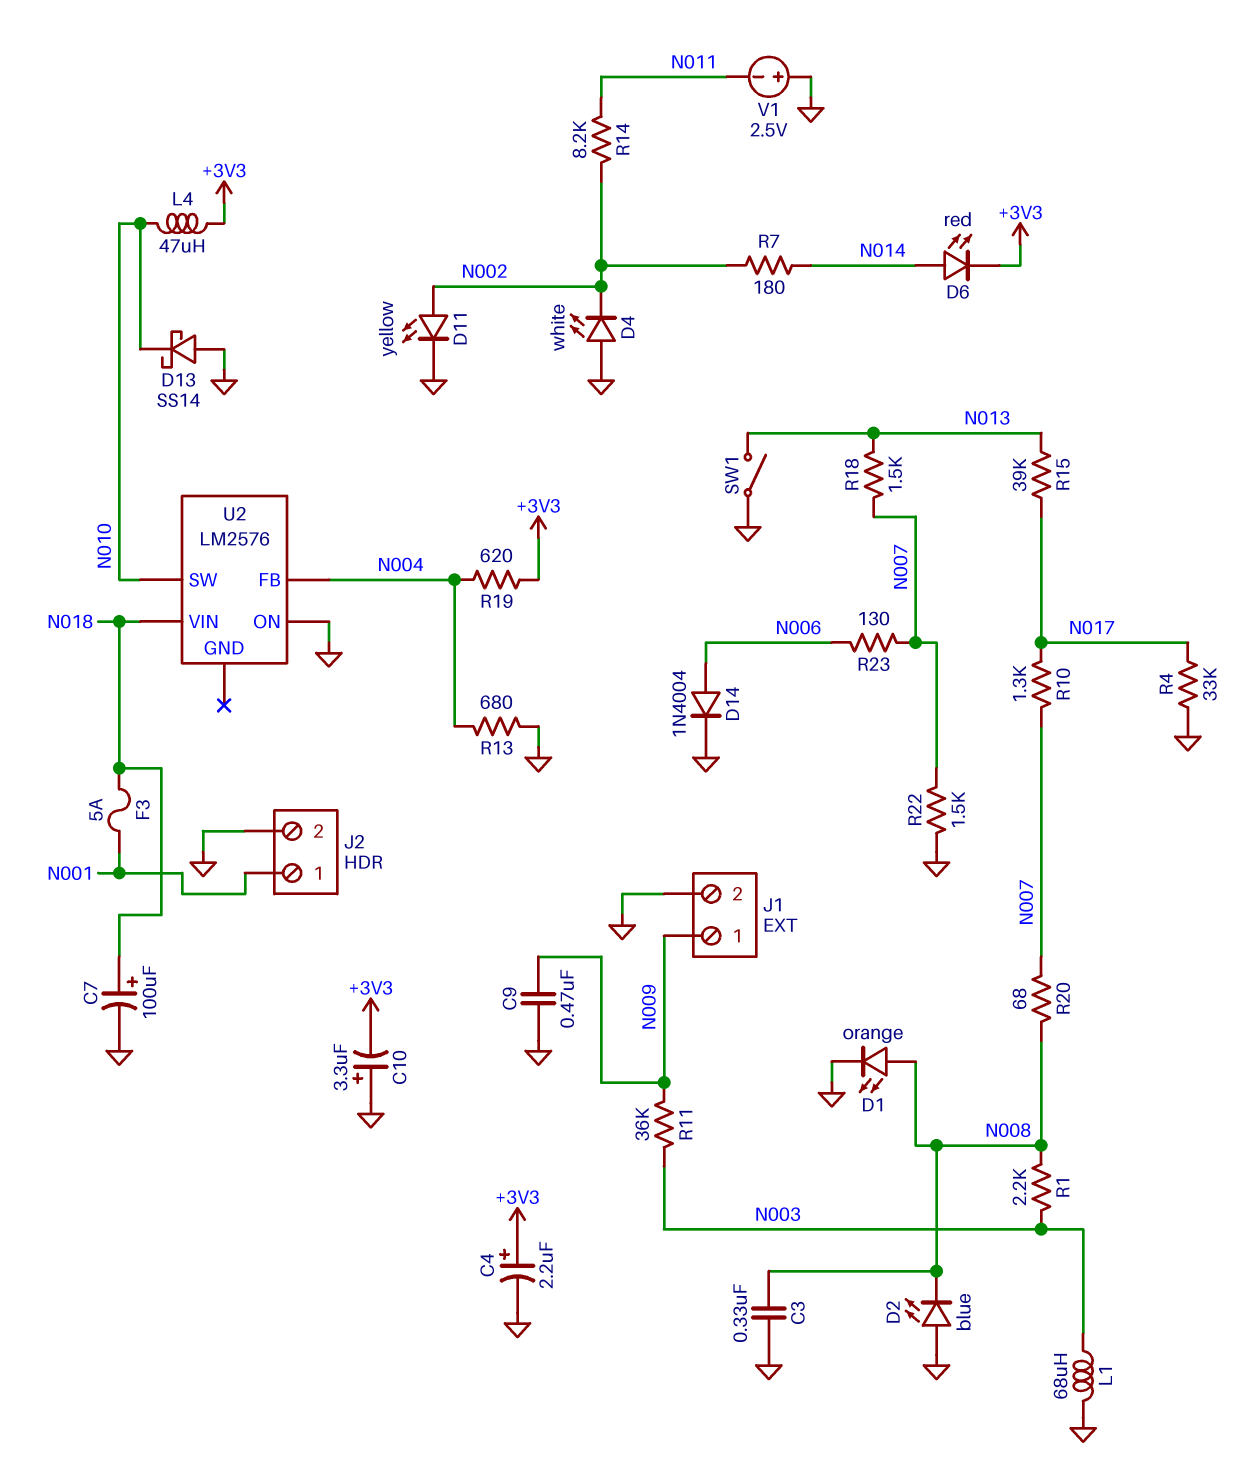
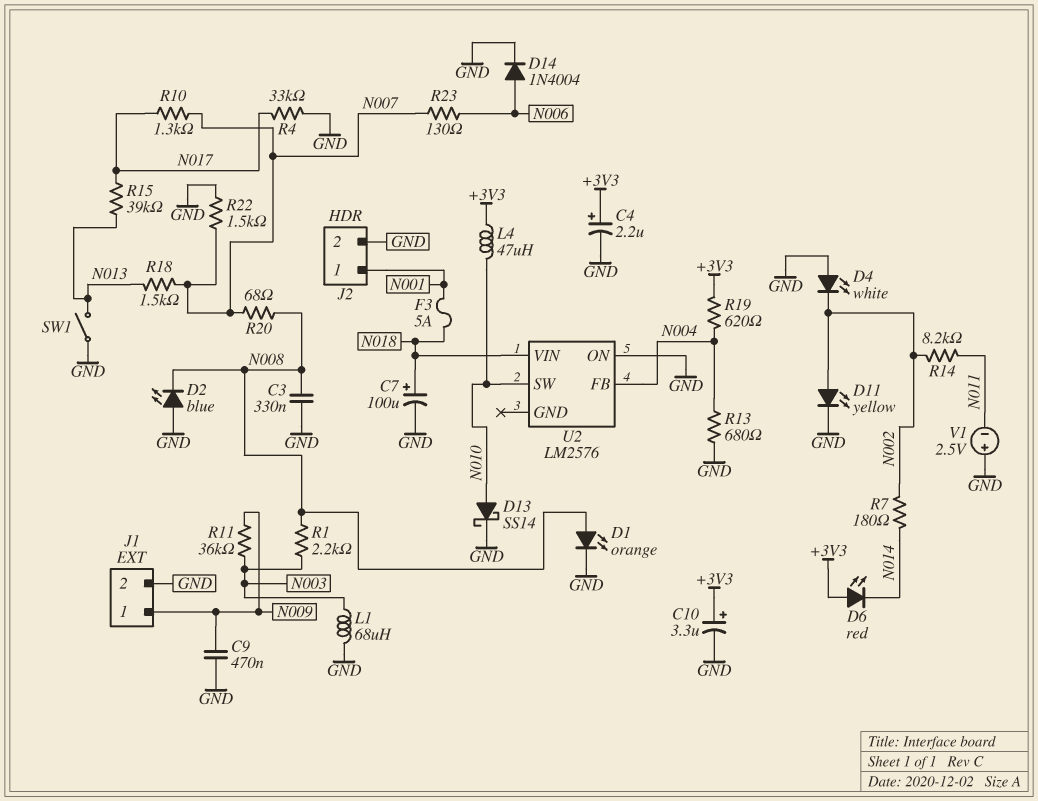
C10: 3.3uF (plus GND, minus +3V3) -> 3.3uF (plus +3V3, minus GND)
D6: LED red (A N014, K +3V3) -> LED red (A +3V3, K N014)
D13: schottky SS14 (A GND, K N010) -> schottky SS14 (A N010, K GND)

